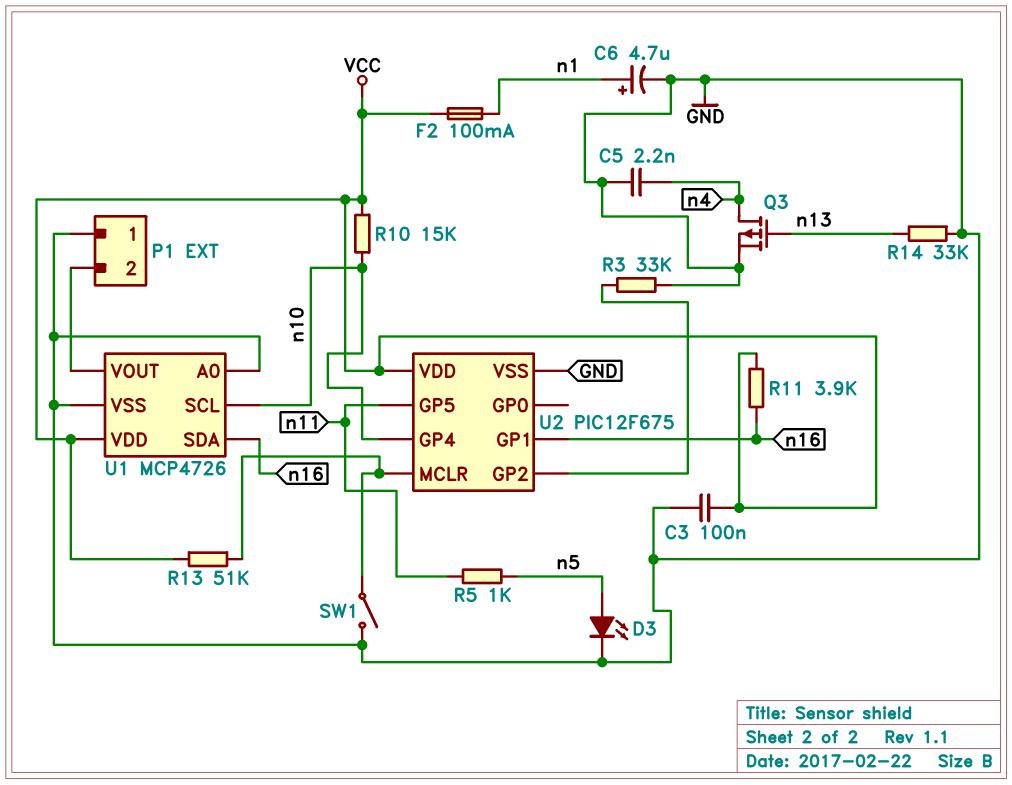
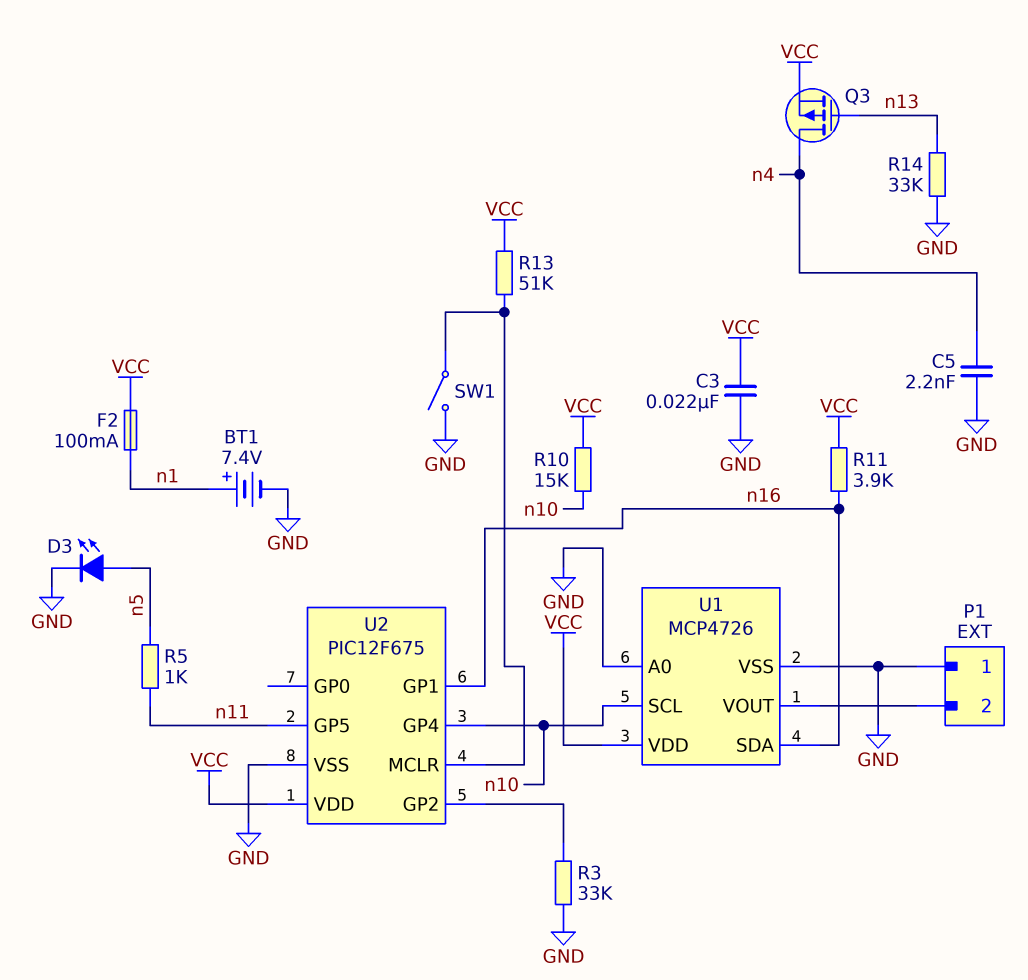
BT1: none -> 7.4V (plus n1, minus GND)
C3: 100nF (GND, VCC) -> 22nF (GND, VCC)
C6: 4.7uF (plus n1, minus GND) -> none
Q3: PMOS (G n13, D n4, S GND) -> PMOS (G n13, D n4, S VCC)

